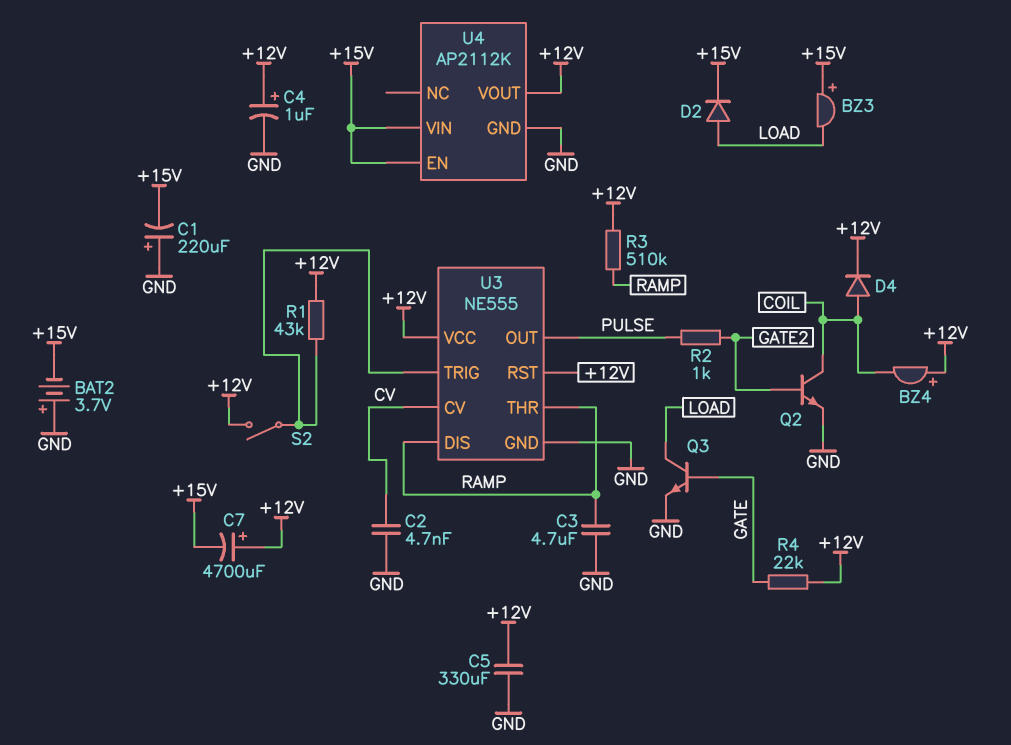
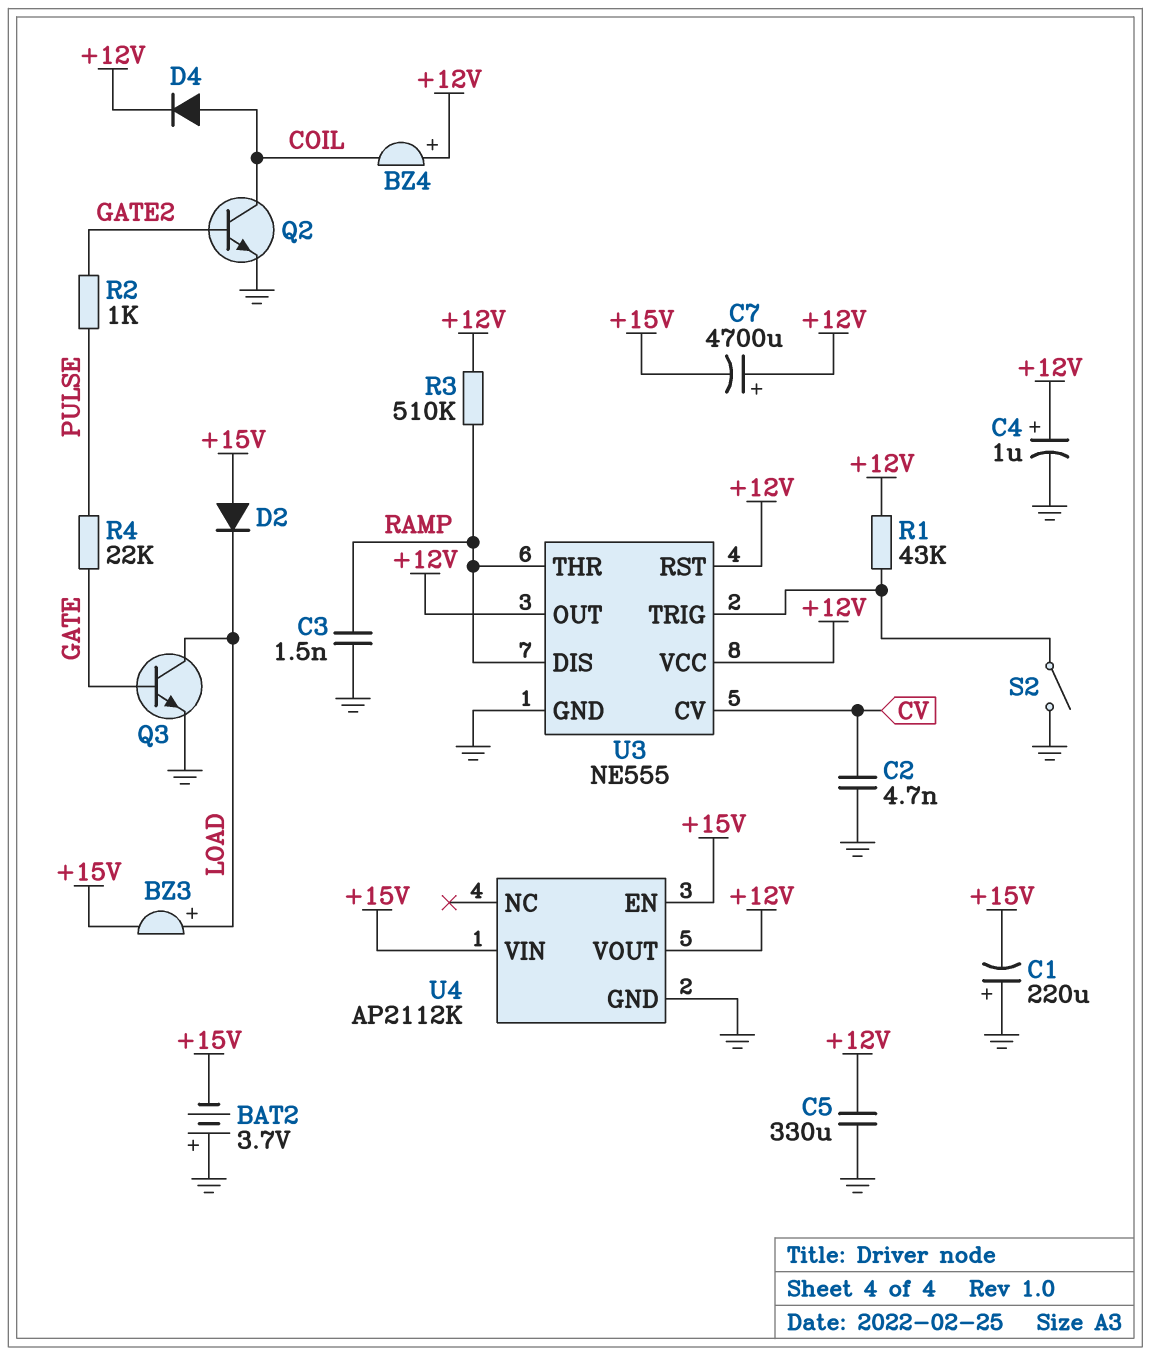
BZ3: buzzer (plus +15V, minus LOAD) -> buzzer (plus LOAD, minus +15V)
C3: 4.7uF (GND, RAMP) -> 1.5nF (GND, RAMP)
D2: diode (A LOAD, K +15V) -> diode (A +15V, K LOAD)
R4: 22k (+12V, GATE) -> 22k (GATE, PULSE)
S2: switch (+12V, U3/TRIG) -> switch (GND, U3/TRIG)
U3 pin OUT: PULSE -> +12V

